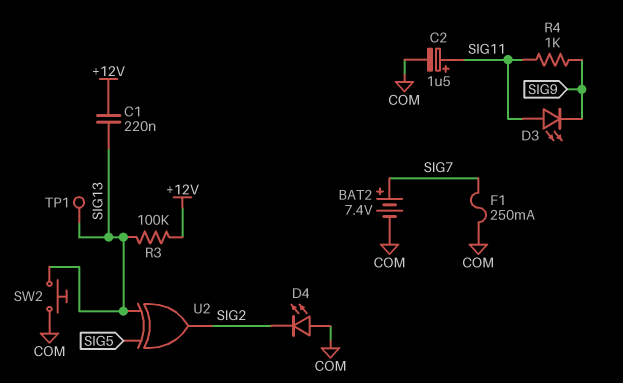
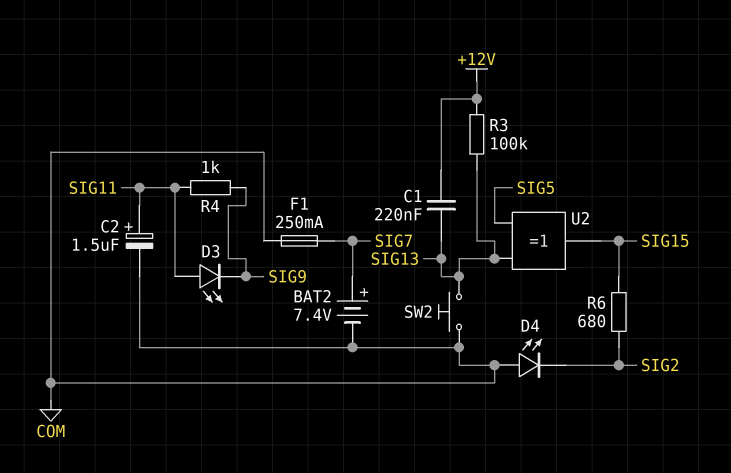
R6: none -> 680 (SIG2, SIG15)
TP1: test point (SIG13) -> none
U2: XOR (in SIG5, in SIG13, out SIG2) -> XOR (in SIG5, in SIG13, out SIG15)

